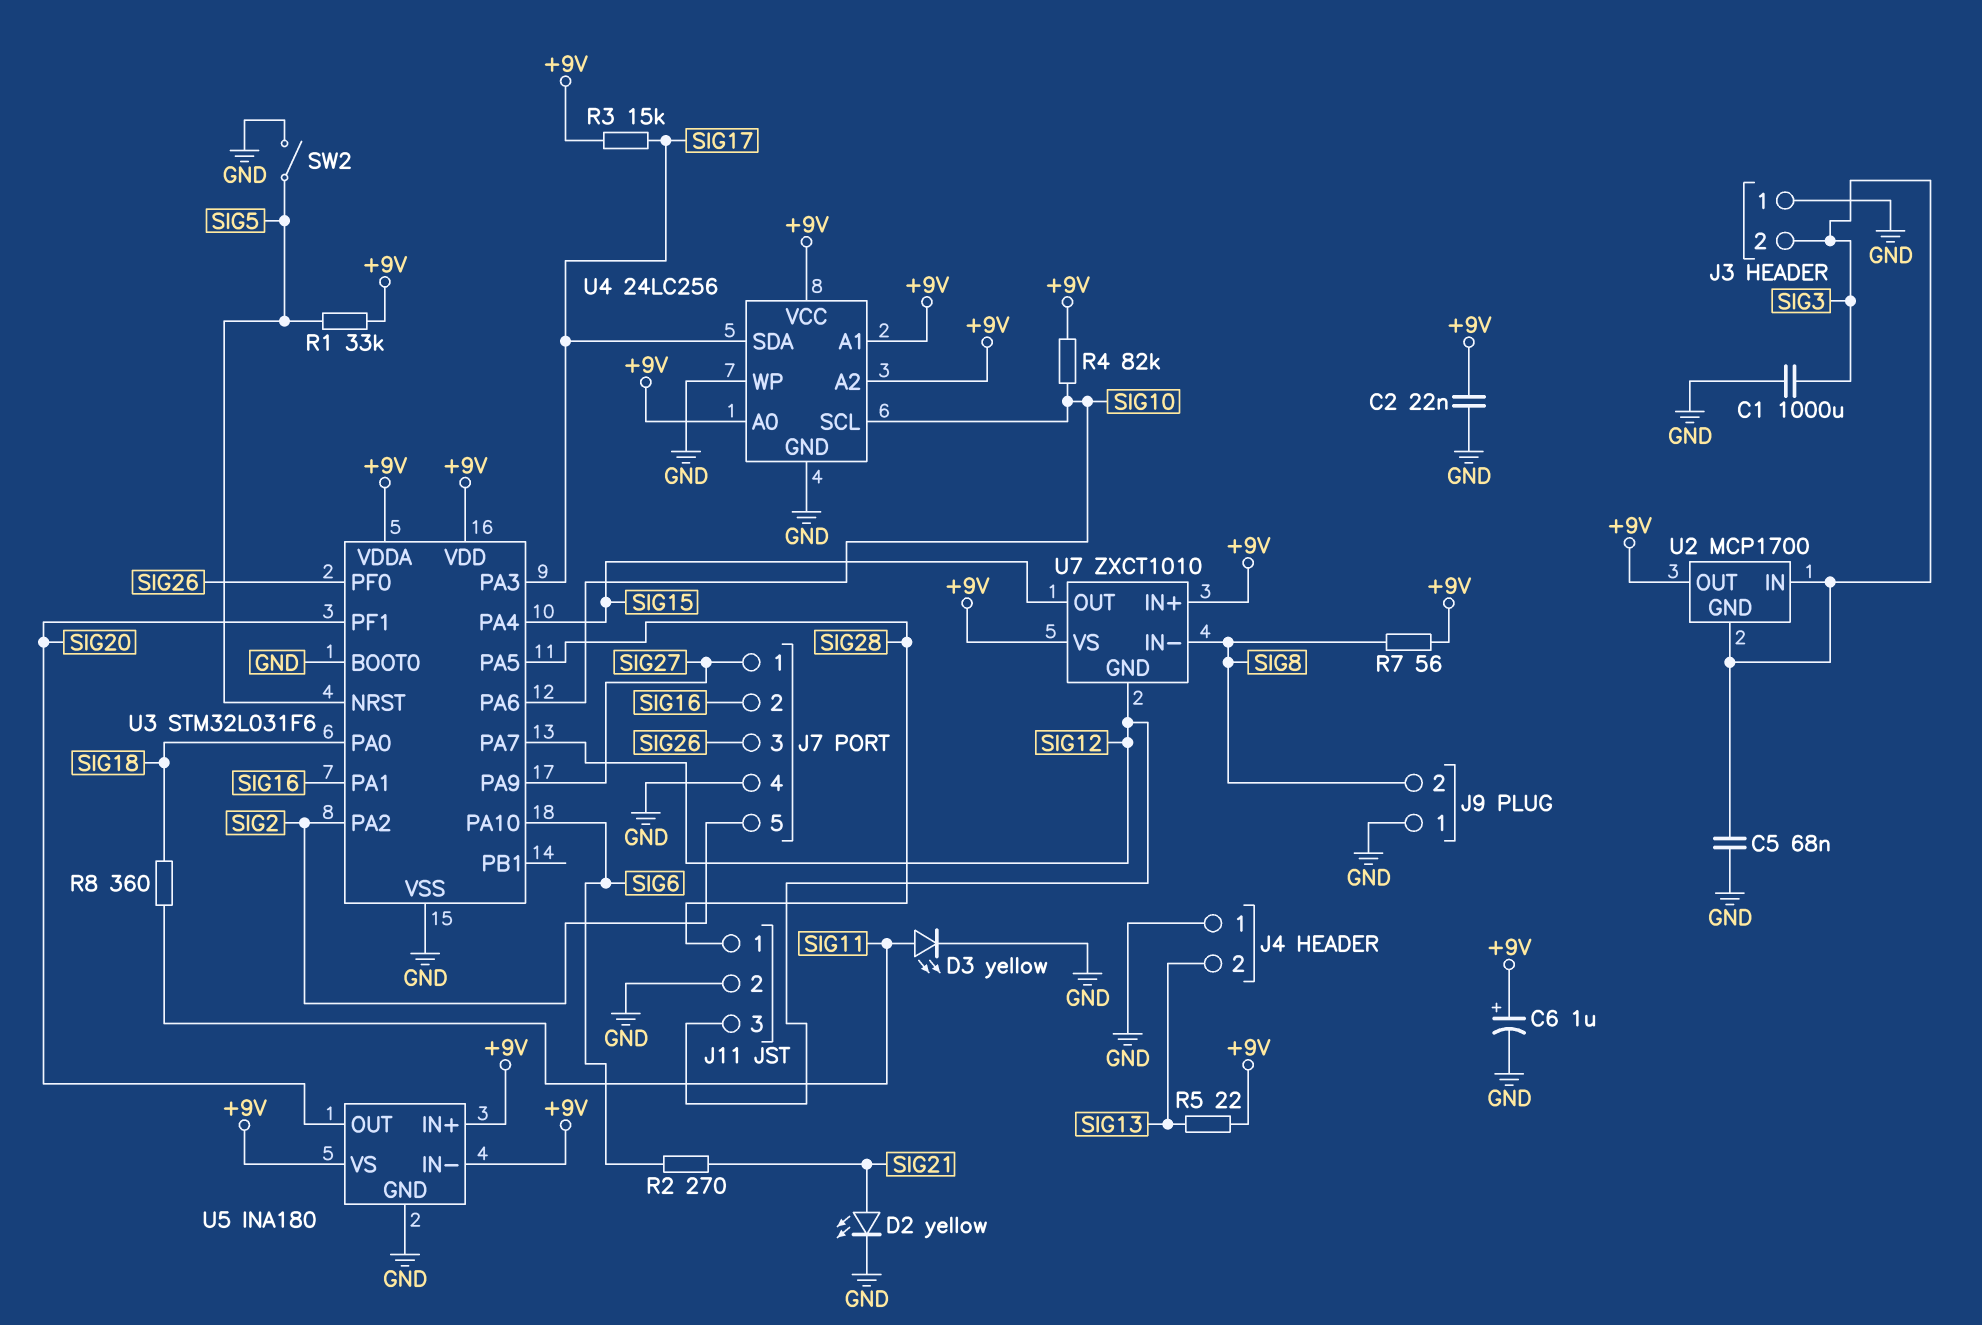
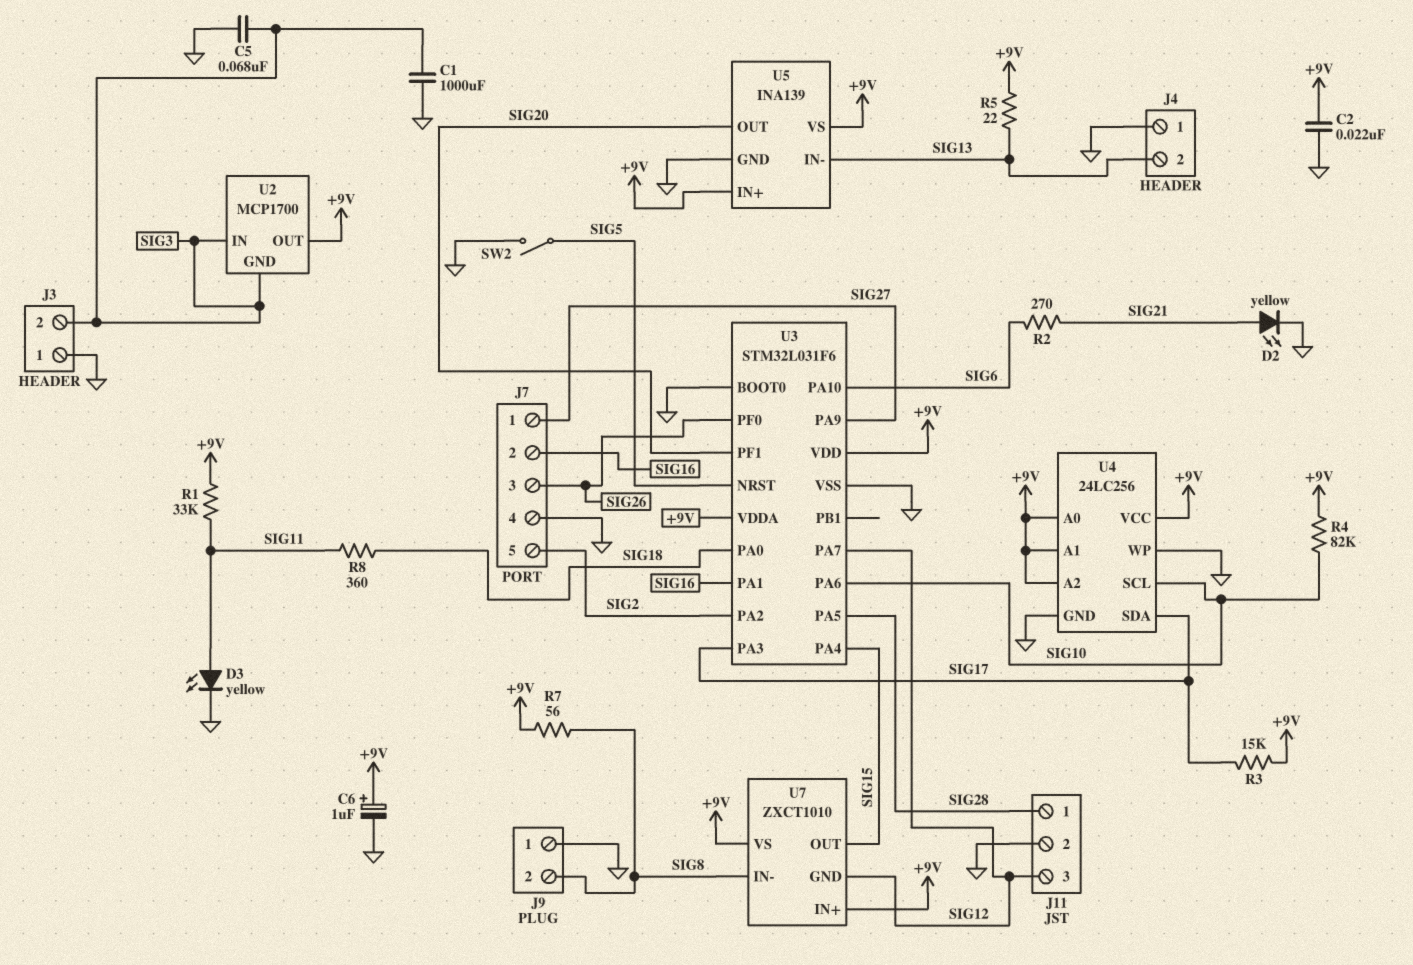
R1: 33k (+9V, SIG5) -> 33k (+9V, SIG11)
U5: INA180 -> INA139
U5 pin IN-: +9V -> SIG13

